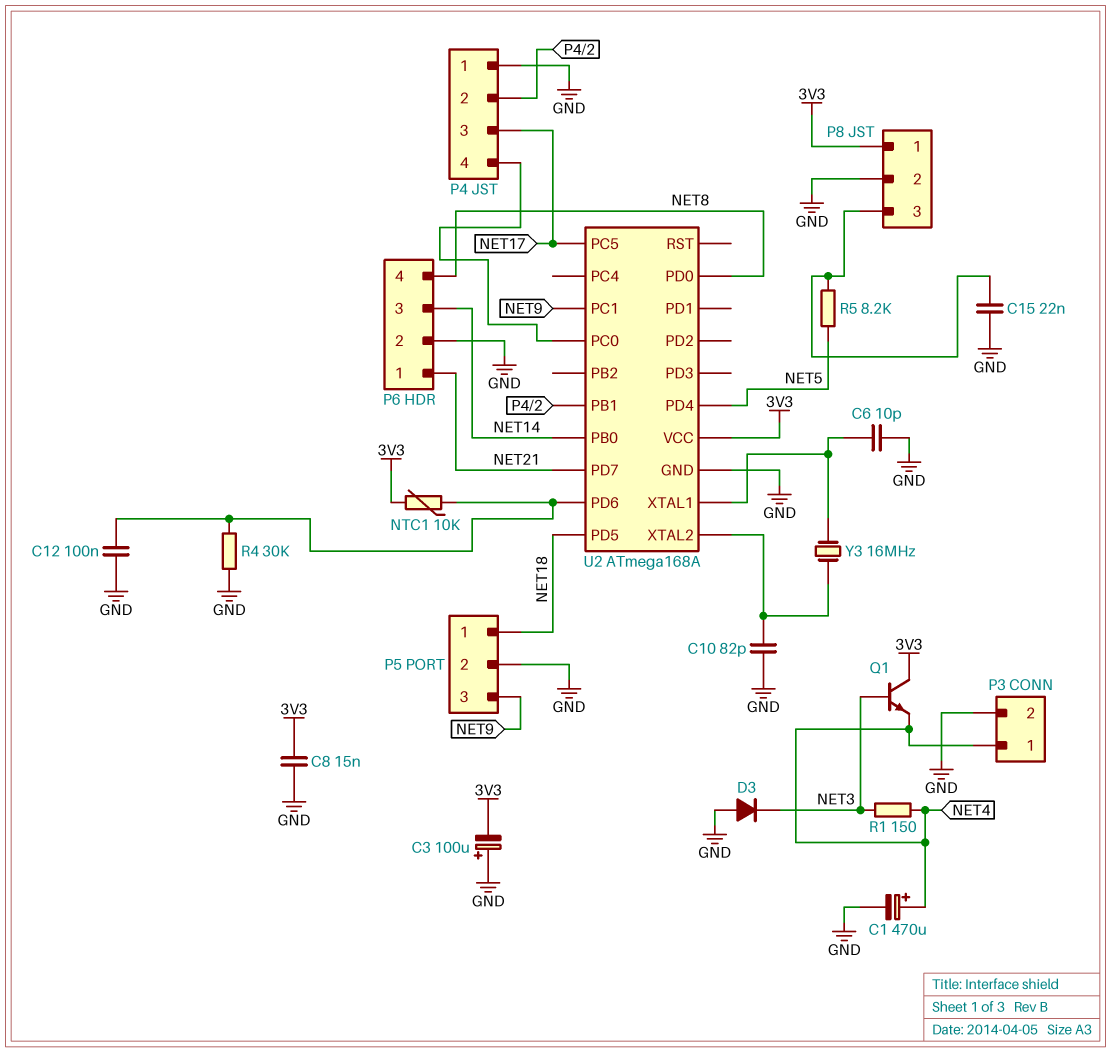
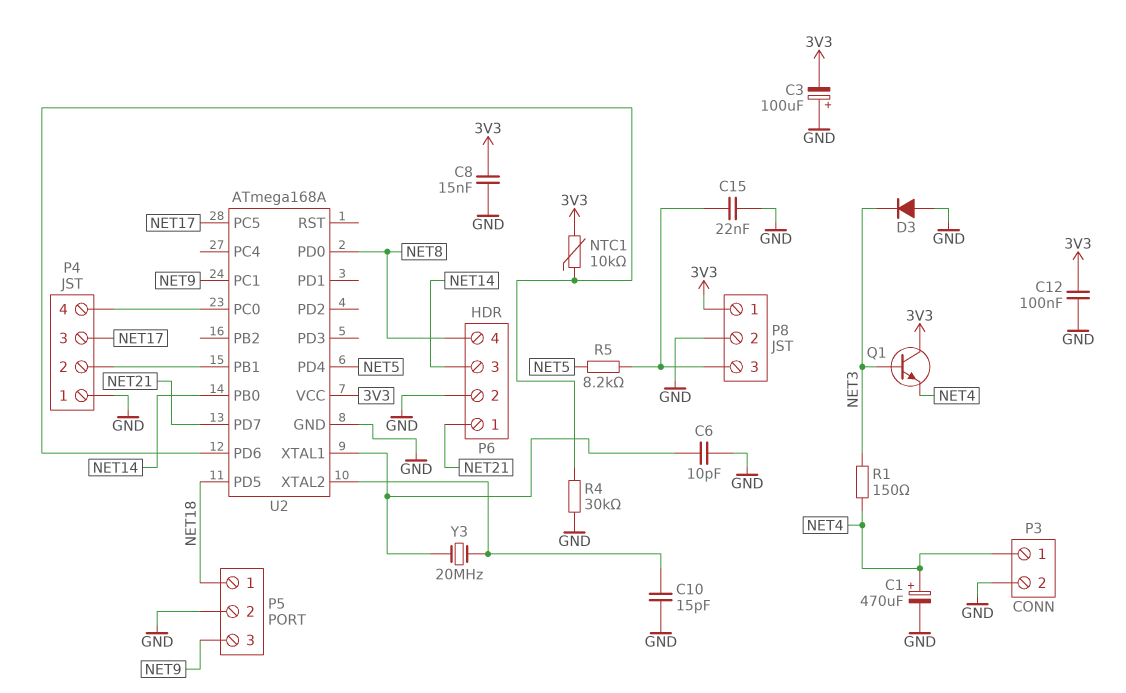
C10: 82pF (GND, U2/XTAL2) -> 15pF (GND, U2/XTAL2)
C12: 100nF (GND, U2/PD6) -> 100nF (3V3, GND)
Y3: 16MHz (U2/XTAL1, U2/XTAL2) -> 20MHz (U2/XTAL1, U2/XTAL2)

